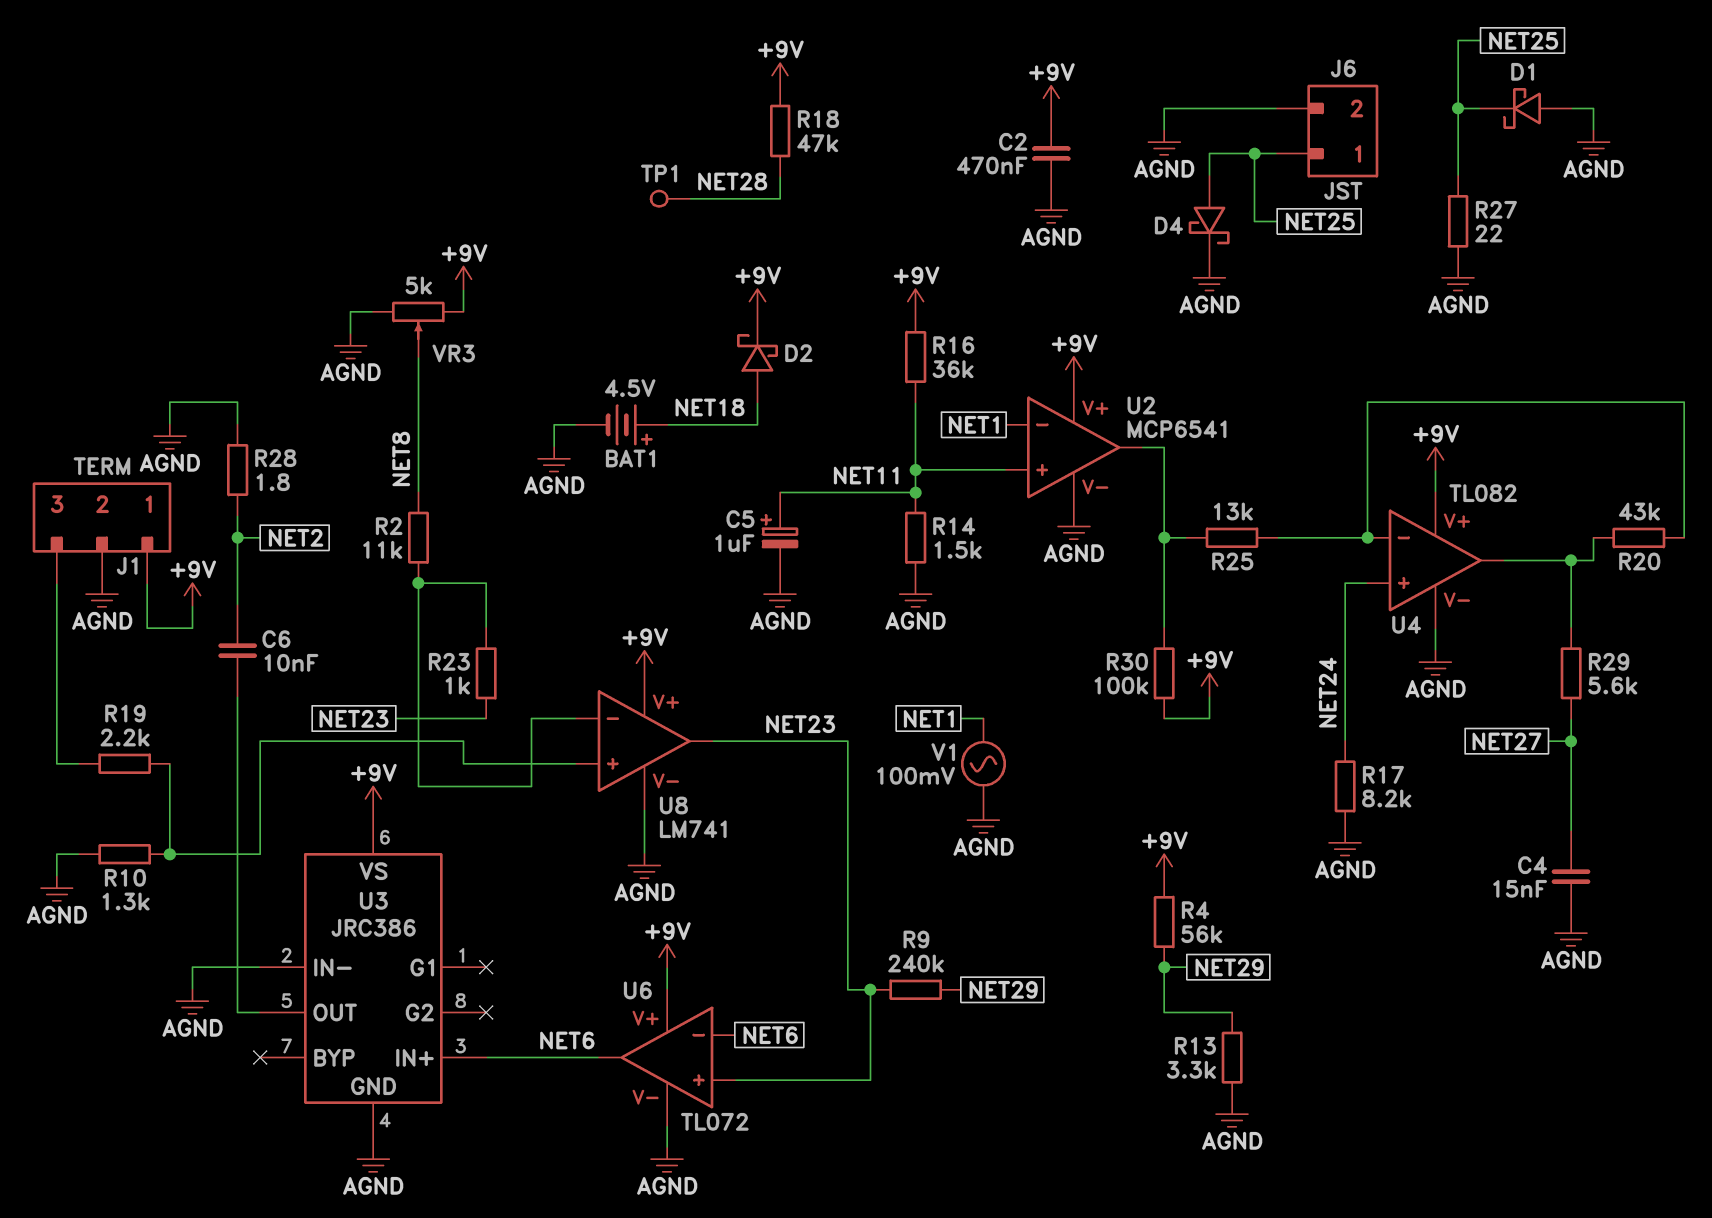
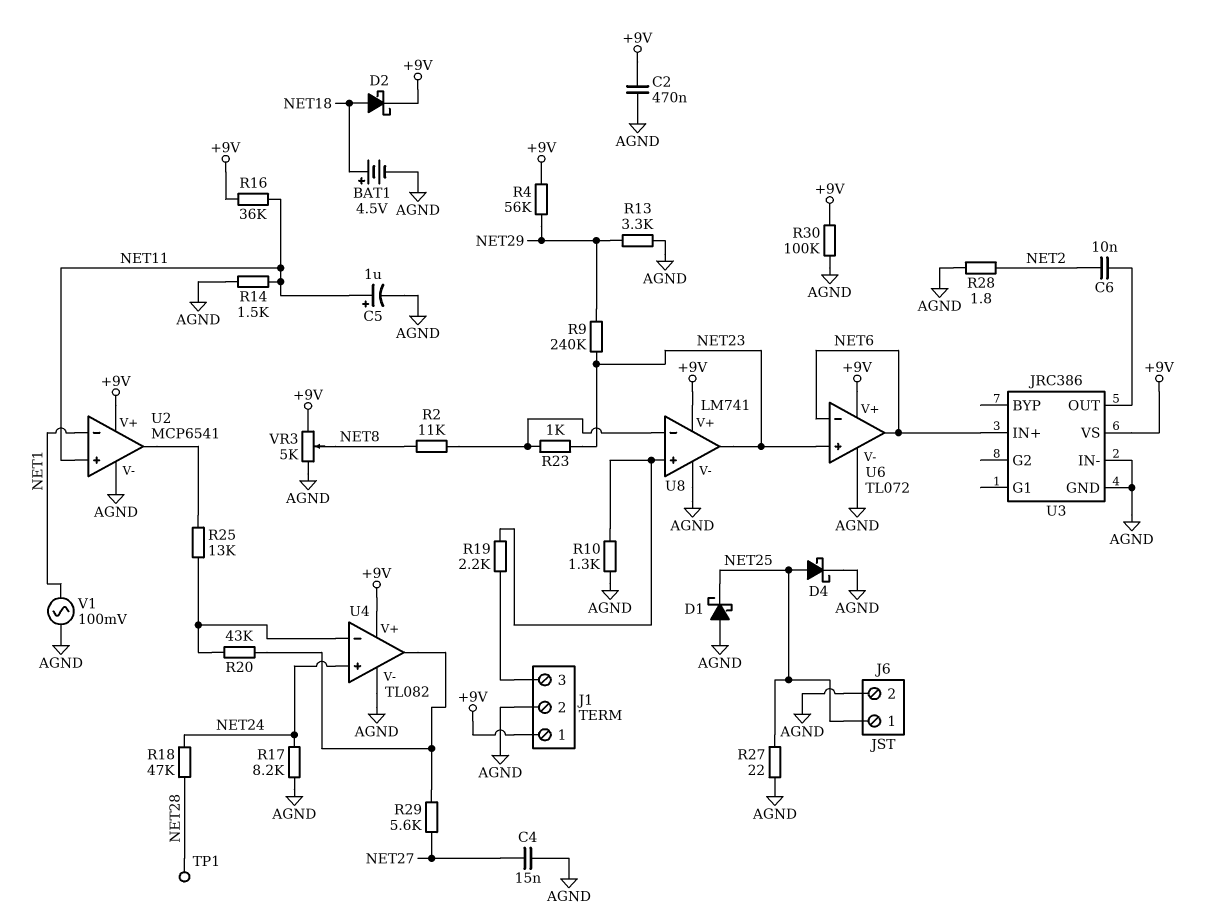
R18: 47k (+9V, NET28) -> 47k (NET24, NET28)
R30: 100k (+9V, U2/out) -> 100k (+9V, AGND)

